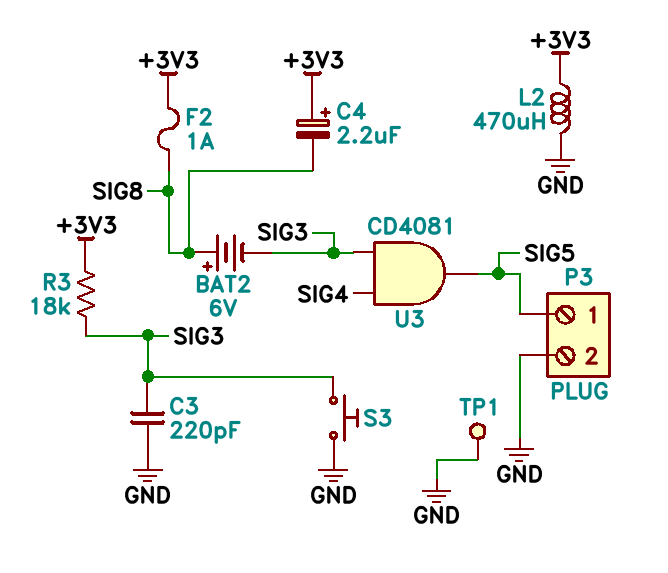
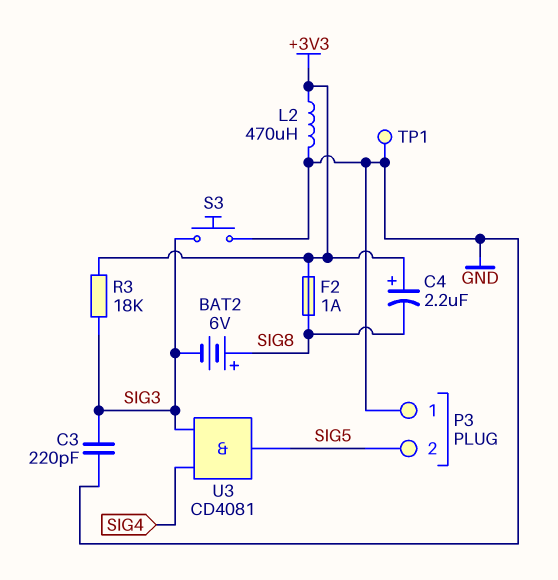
P3 pin 1: SIG5 -> GND
P3 pin 2: GND -> SIG5

